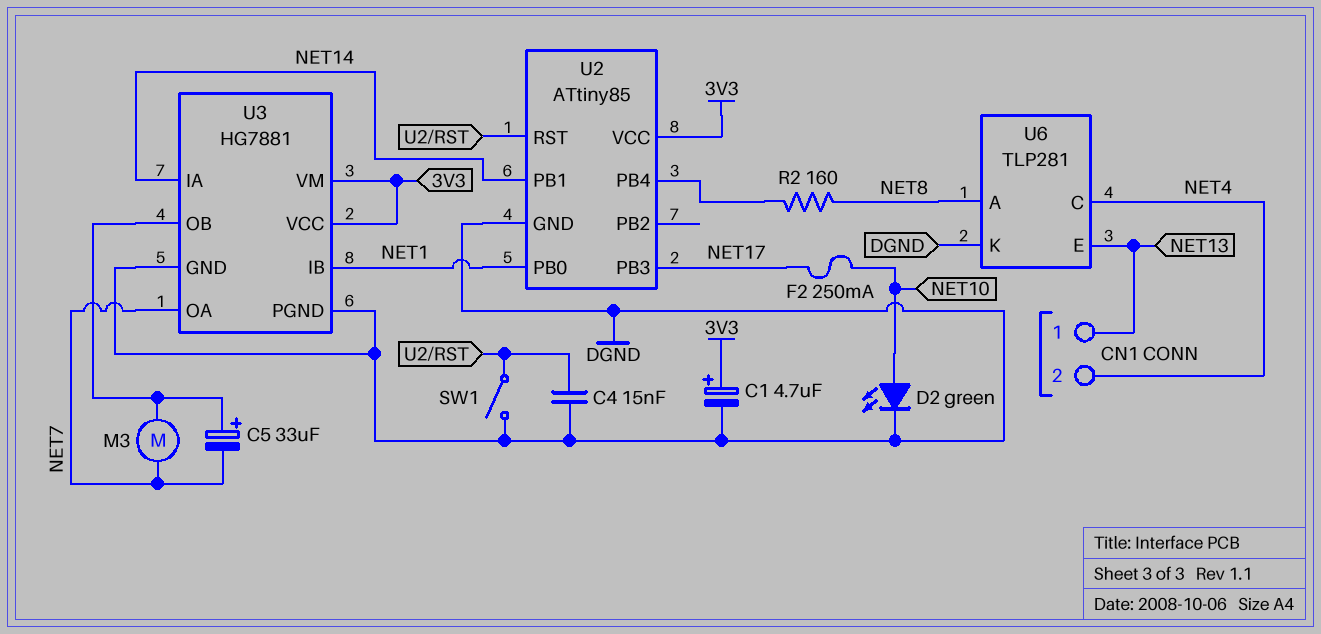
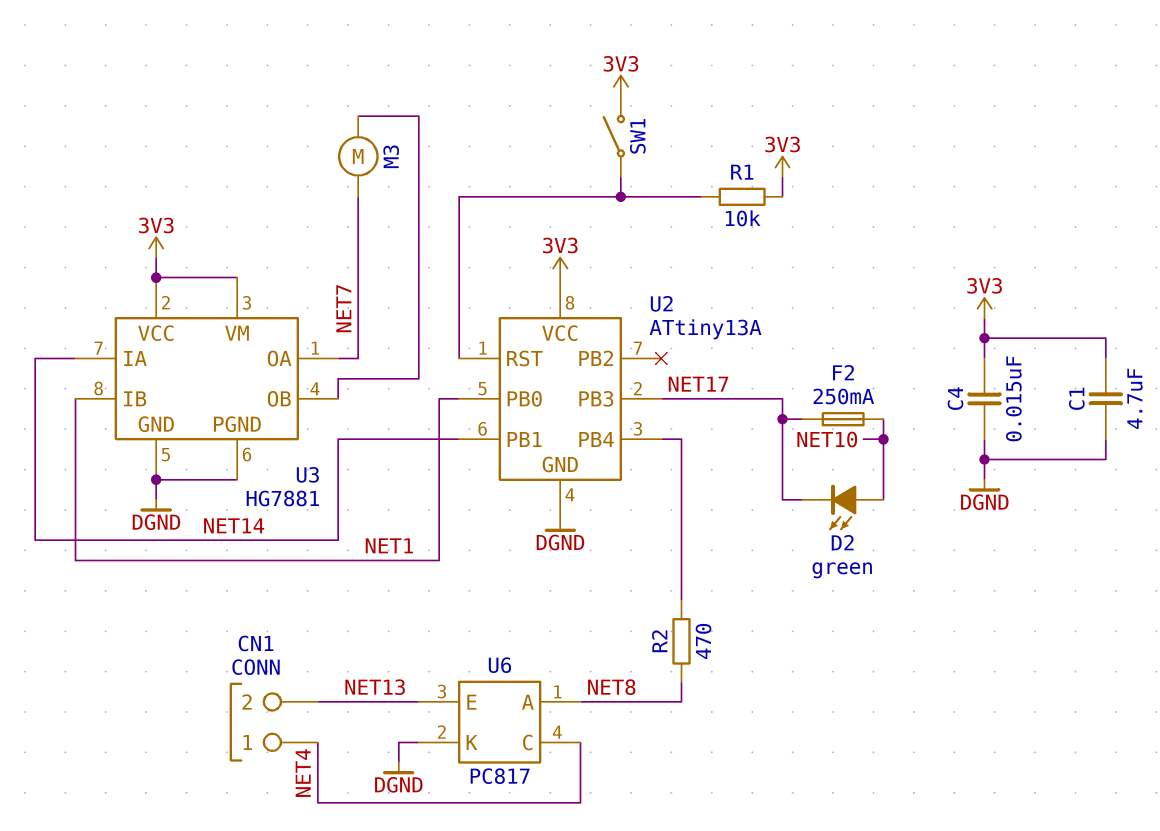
C1: 4.7uF (plus 3V3, minus DGND) -> 4.7uF (3V3, DGND)
C4: 15nF (DGND, U2/RST) -> 15nF (3V3, DGND)
C5: 33uF (plus U3/OB, minus NET7) -> none
CN1 pin 1: NET13 -> NET4
CN1 pin 2: NET4 -> NET13
D2: LED green (A NET10, K DGND) -> LED green (A NET10, K NET17)
R1: none -> 10k (3V3, U2/RST)
R2: 160 (NET8, U2/PB4) -> 470 (NET8, U2/PB4)
SW1: switch (DGND, U2/RST) -> switch (3V3, U2/RST)
U2: ATtiny85 -> ATtiny13A
U6: TLP281 -> PC817

